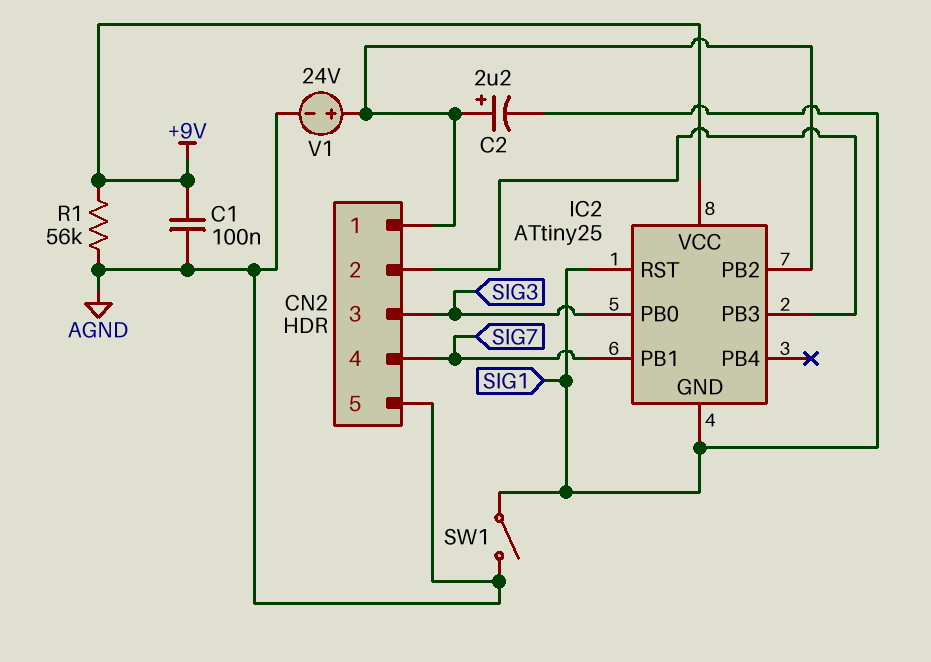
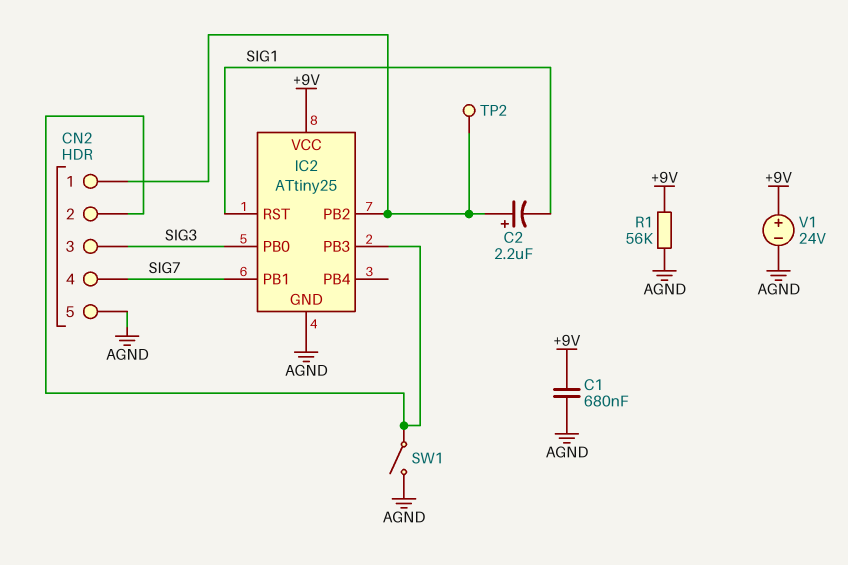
C1: 100nF (+9V, AGND) -> 680nF (+9V, AGND)
IC2 pin GND: SIG1 -> AGND
SW1: switch (AGND, SIG1) -> switch (AGND, CN2/2)
TP2: none -> test point (CN2/1)
V1: 24V (plus CN2/1, minus AGND) -> 24V (plus +9V, minus AGND)

